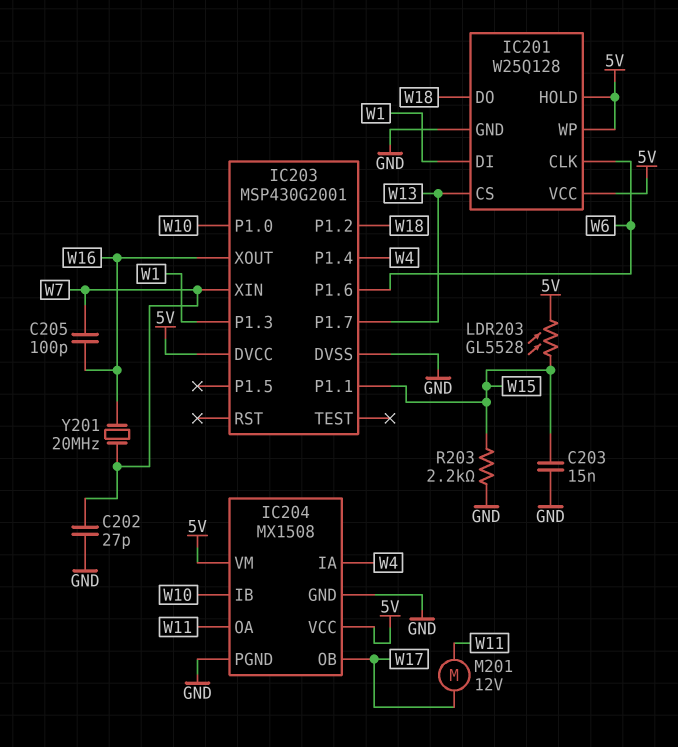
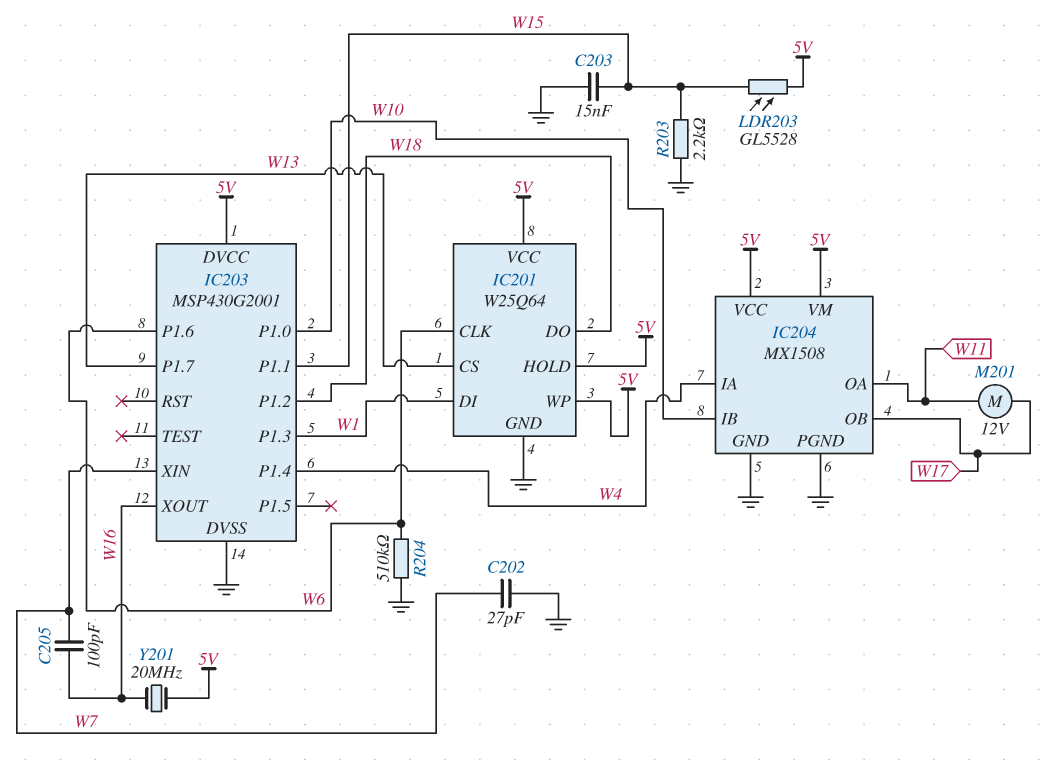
IC201: W25Q128 -> W25Q64
R204: none -> 510k (GND, W6)
Y201: 20MHz (W7, W16) -> 20MHz (5V, W16)

